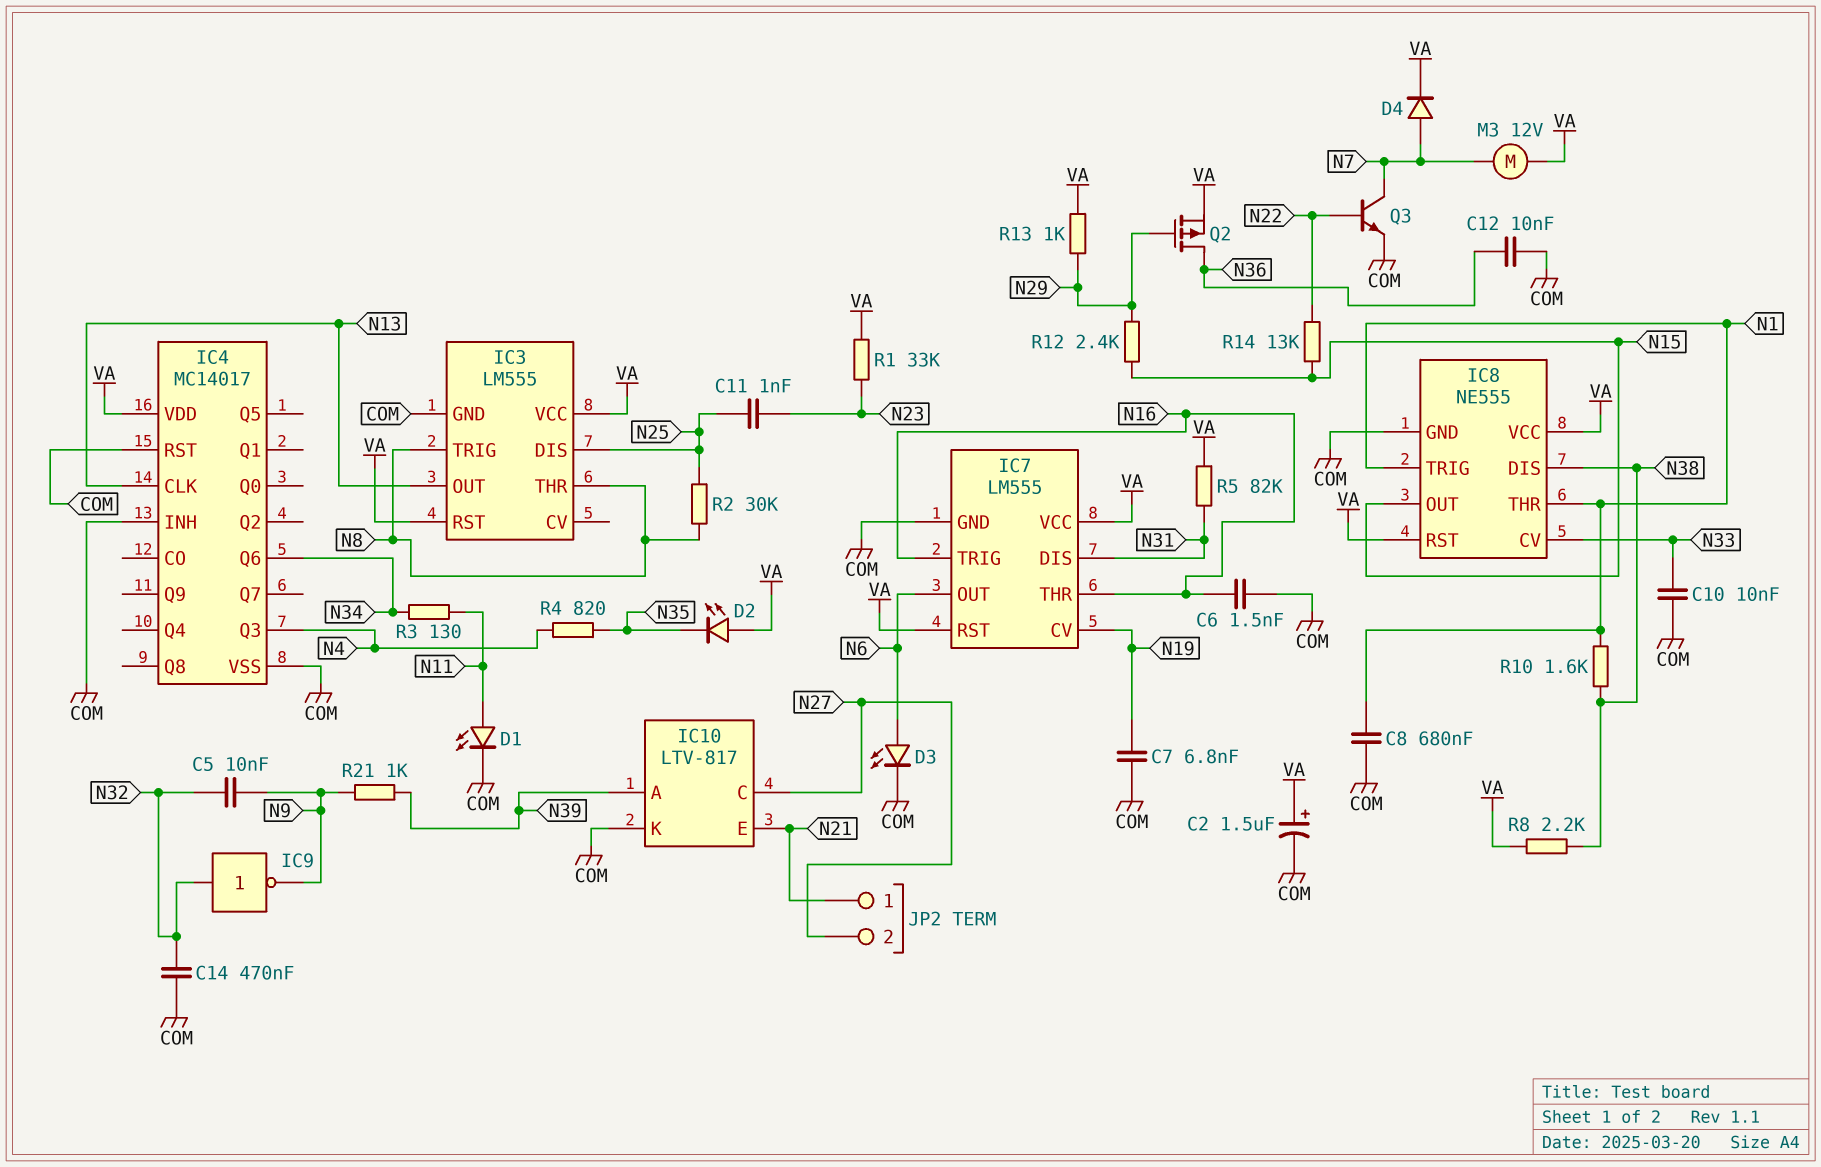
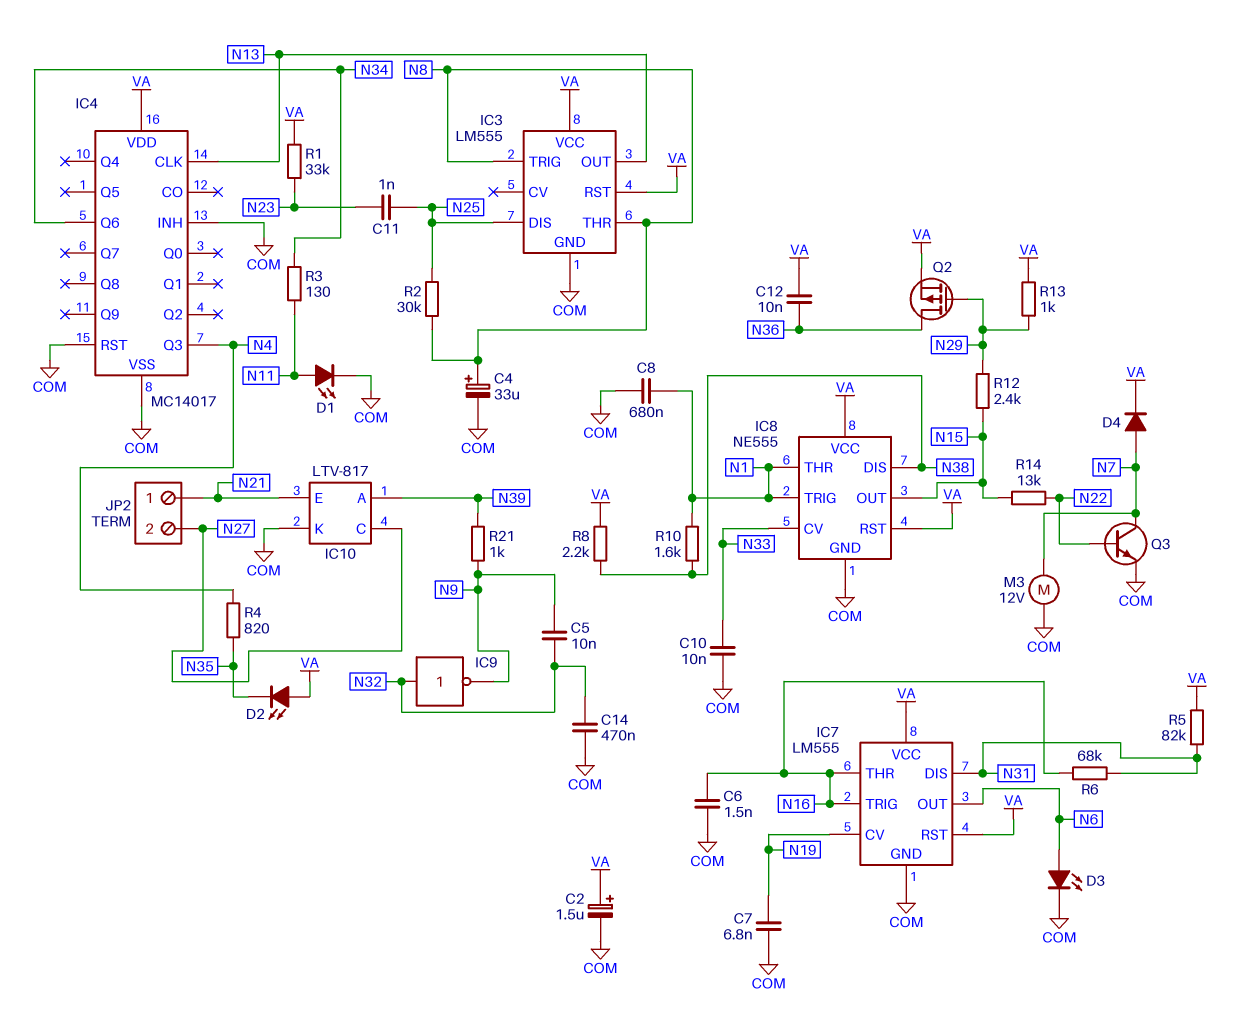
C4: none -> 33uF (plus N8, minus COM)
C12: 10nF (COM, N36) -> 10nF (N36, VA)
M3: motor 12V (N7, VA) -> motor 12V (COM, N7)
R6: none -> 68k (N16, N31)

